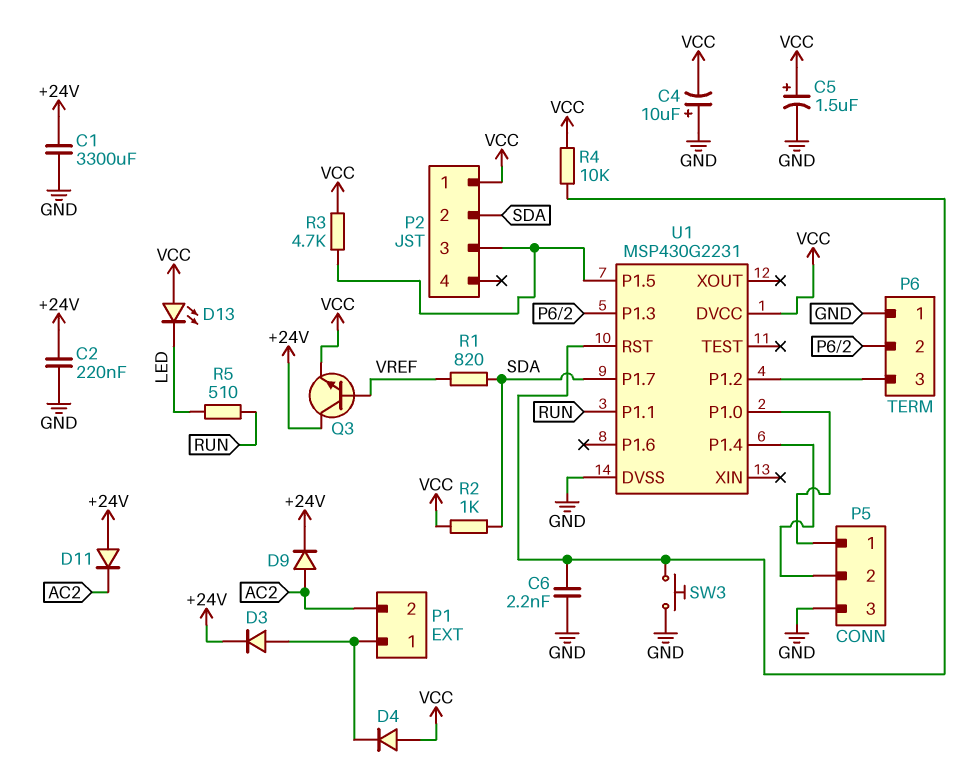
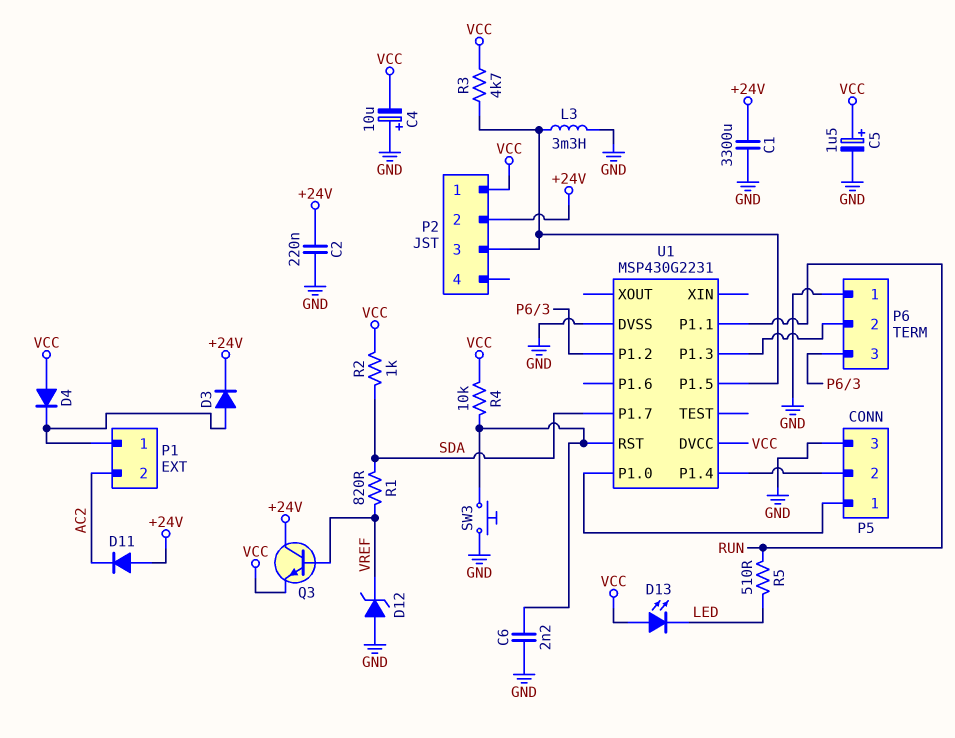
D9: diode (A AC2, K +24V) -> none
D12: none -> zener (A GND, K VREF)
L3: none -> 3.3mH (GND, P2/3)
P2 pin 2: SDA -> +24V

